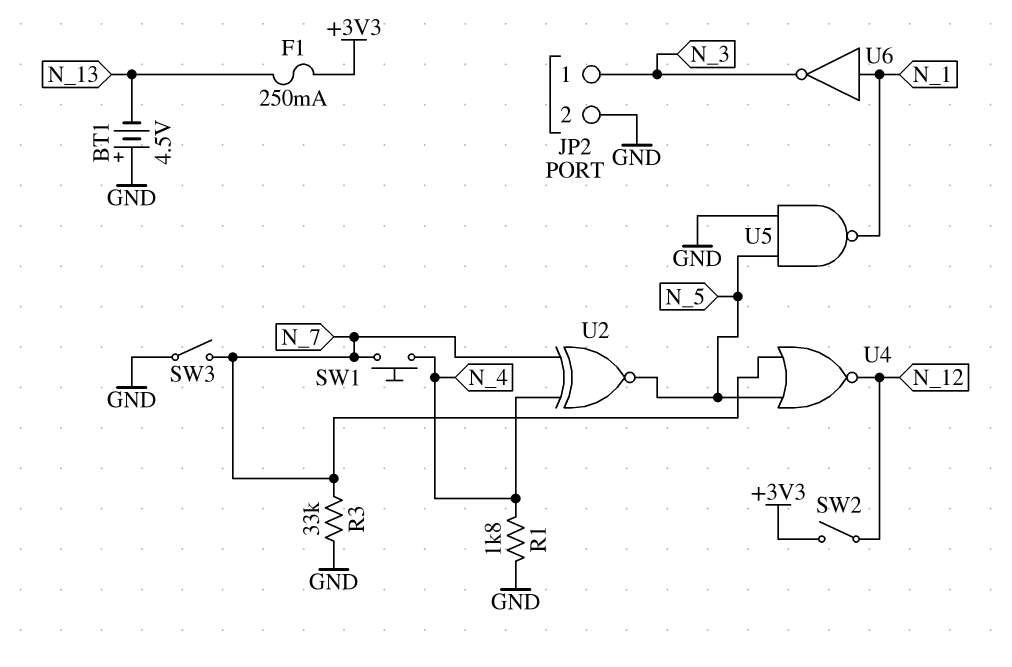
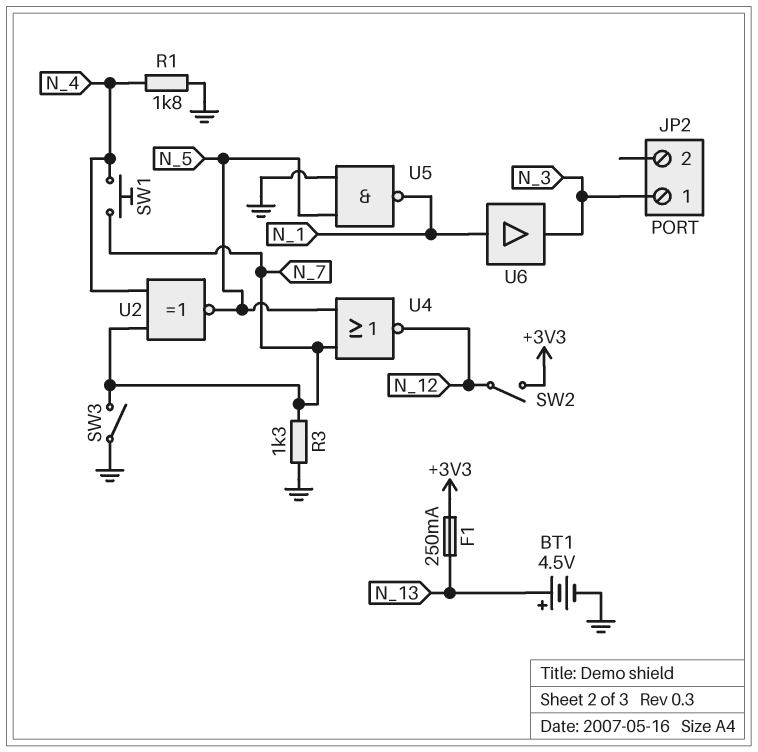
BT1: 4.5V (plus GND, minus N_13) -> 4.5V (plus N_13, minus GND)
JP2 pin 2: GND -> none
R3: 33k (GND, N_7) -> 1.3k (GND, N_7)
U6: NOT (in N_1, out N_3) -> buffer (in N_1, out N_3)

